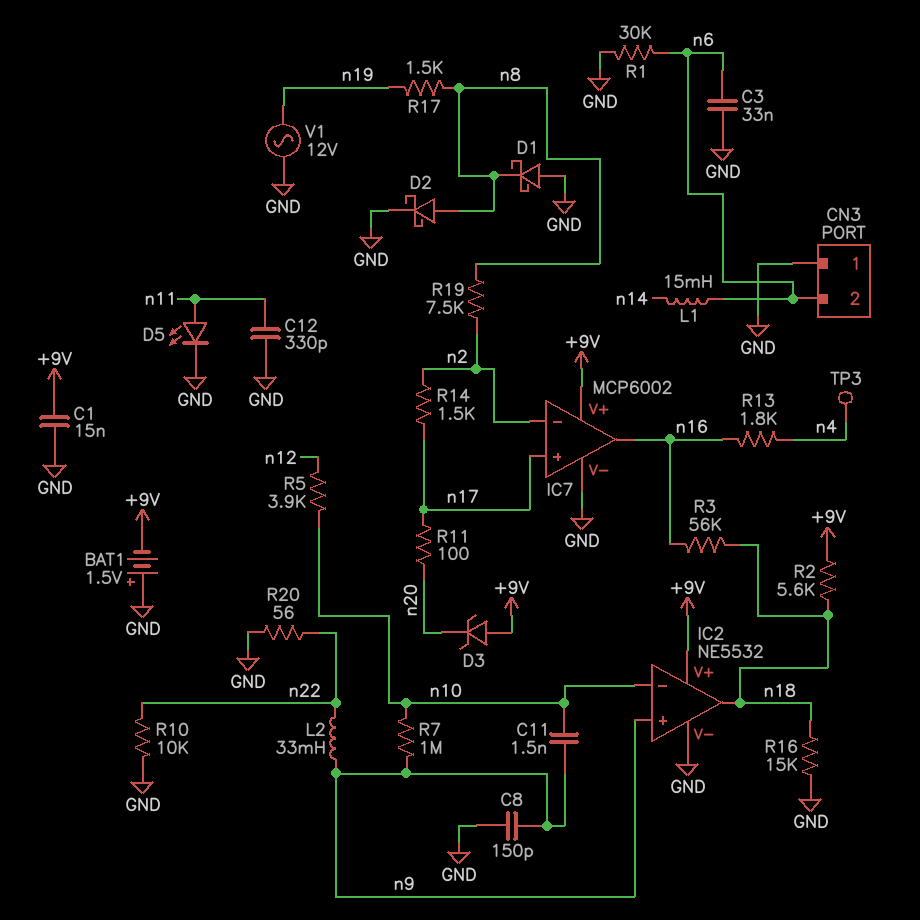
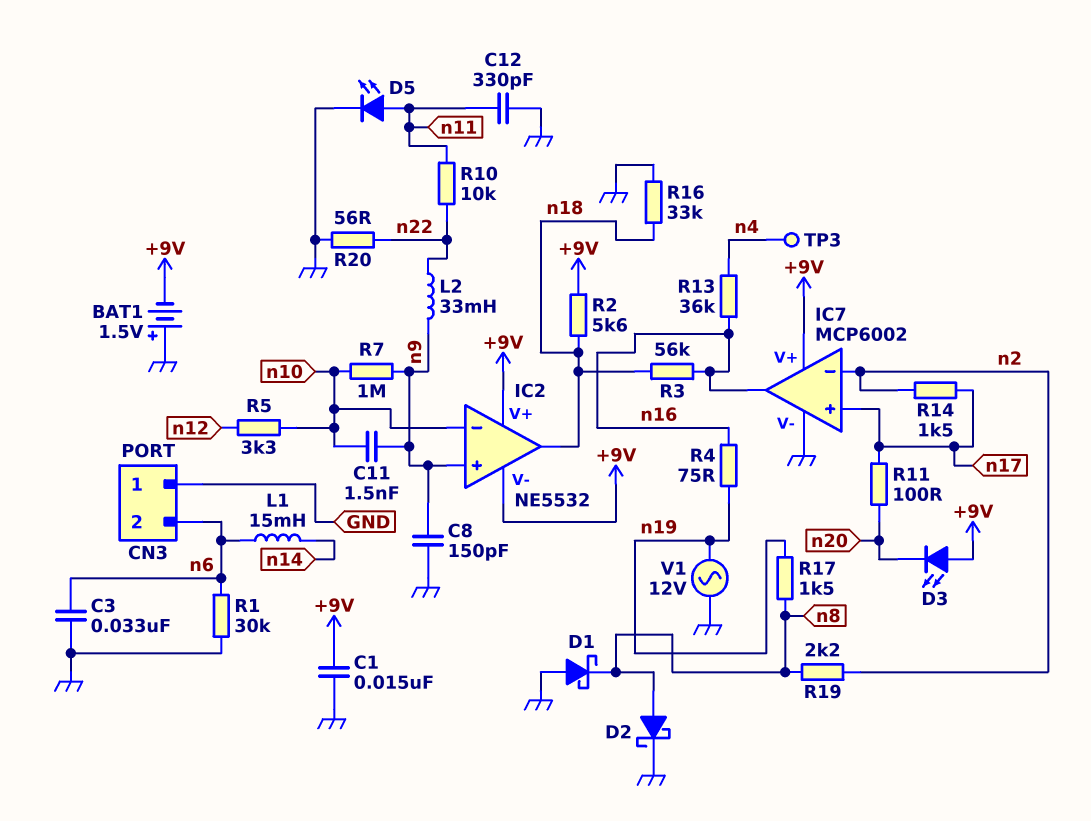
D3: zener (A +9V, K n20) -> LED (A +9V, K n20)
IC2 pin V-: GND -> +9V
R4: none -> 75 (n16, n19)
R5: 3.9k (n10, n12) -> 3.3k (n10, n12)
R10: 10k (GND, n22) -> 10k (n11, n22)
R13: 1.8k (n4, n16) -> 36k (n4, n16)
R16: 15k (GND, n18) -> 33k (GND, n18)
R19: 7.5k (n2, n8) -> 2.2k (n2, n8)

